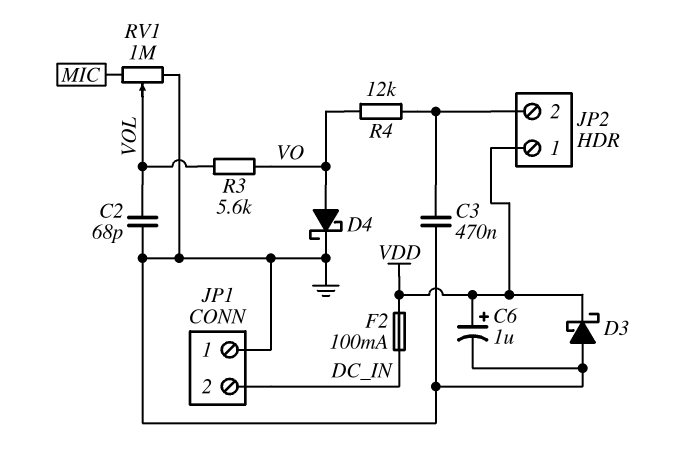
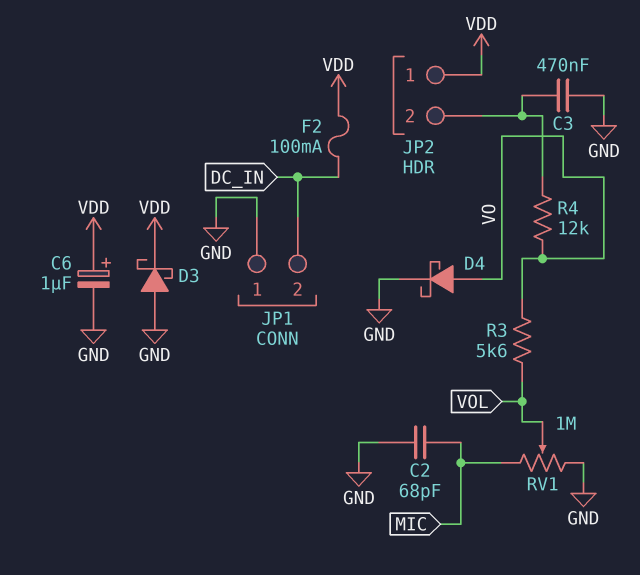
C2: 68pF (GND, VOL) -> 68pF (GND, MIC)

